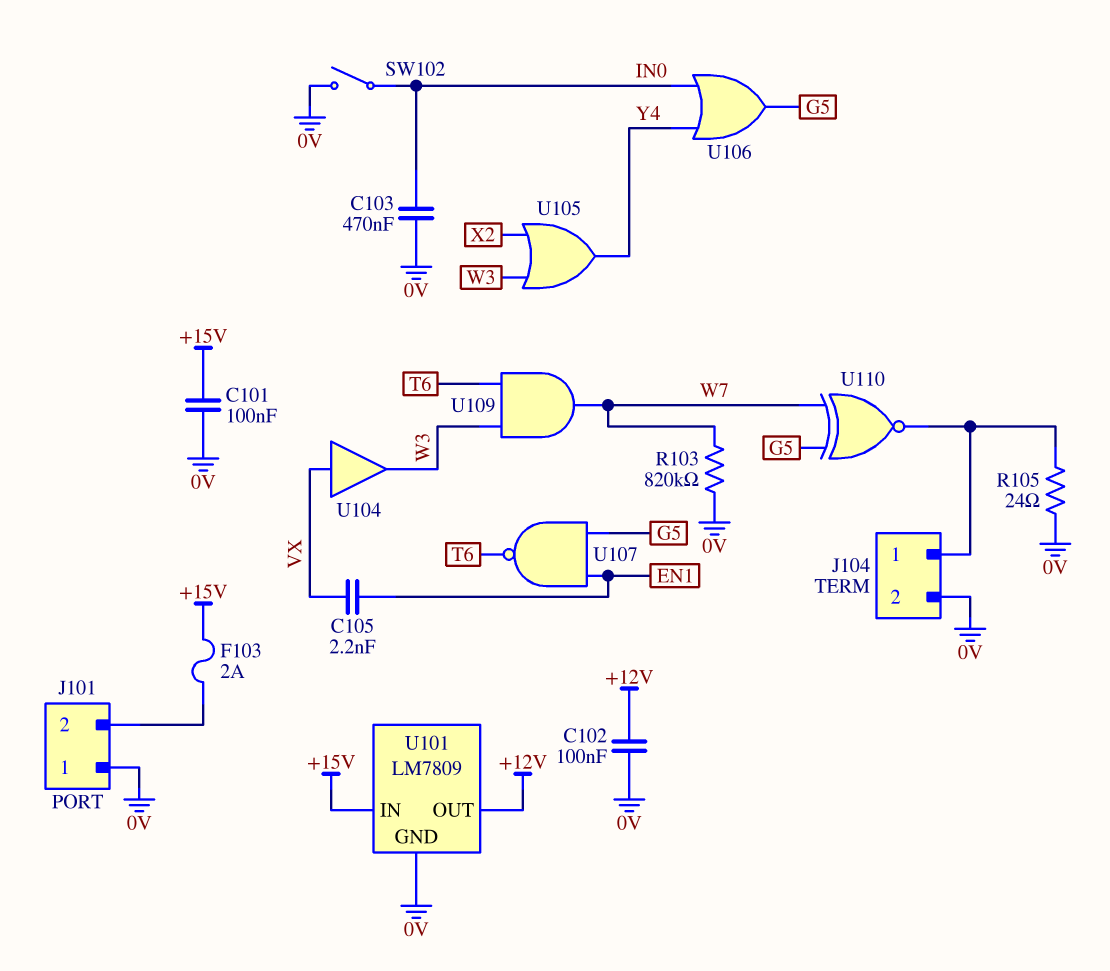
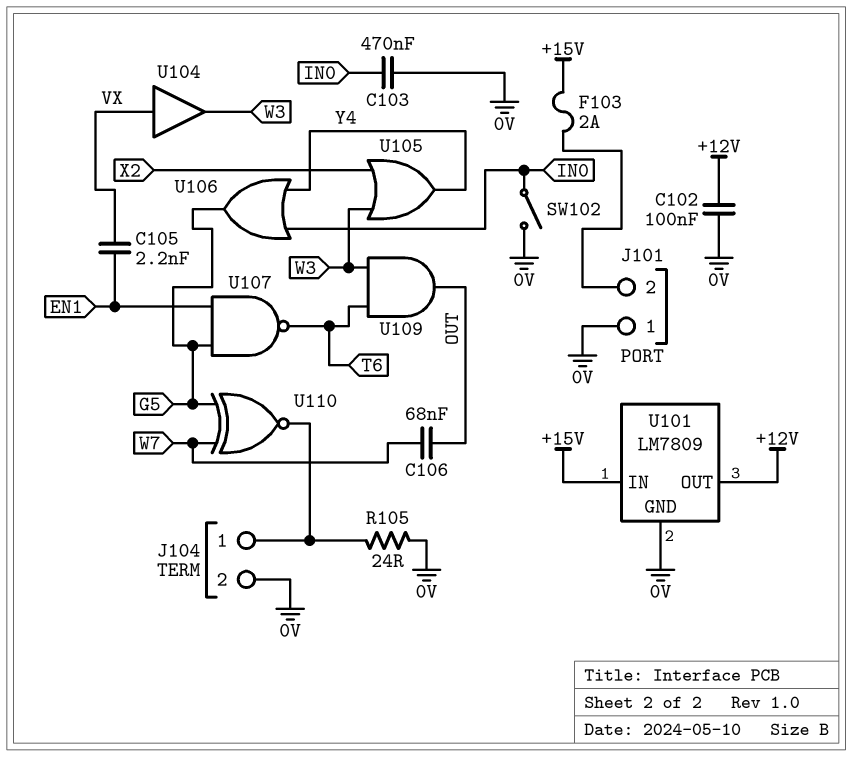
C101: 100nF (+15V, 0V) -> none
C106: none -> 68nF (OUT, W7)
R103: 820k (0V, W7) -> none
U109: AND (in T6, in W3, out W7) -> AND (in T6, in W3, out OUT)

